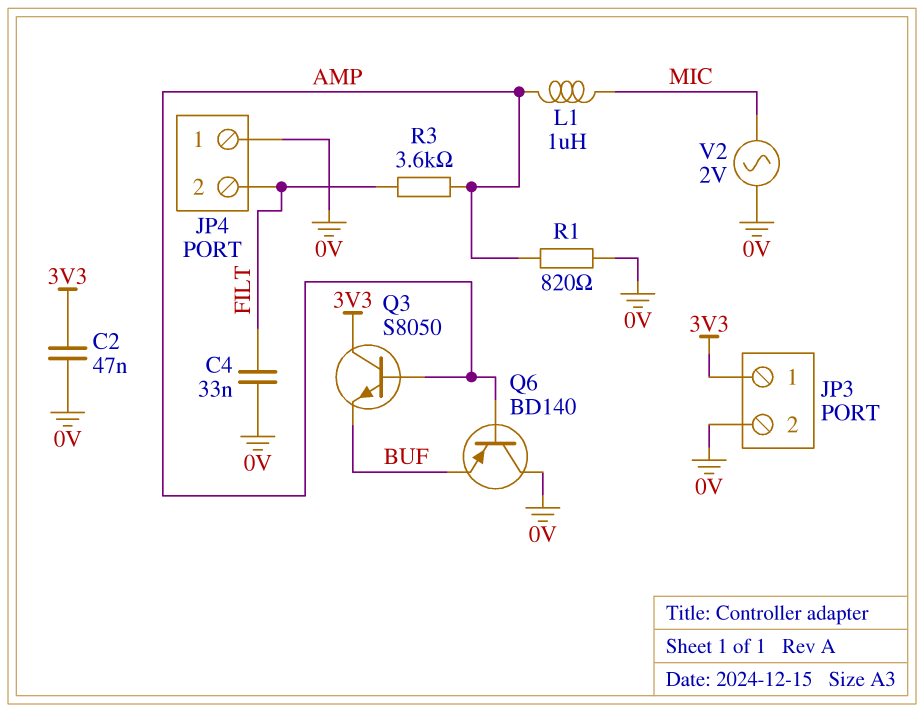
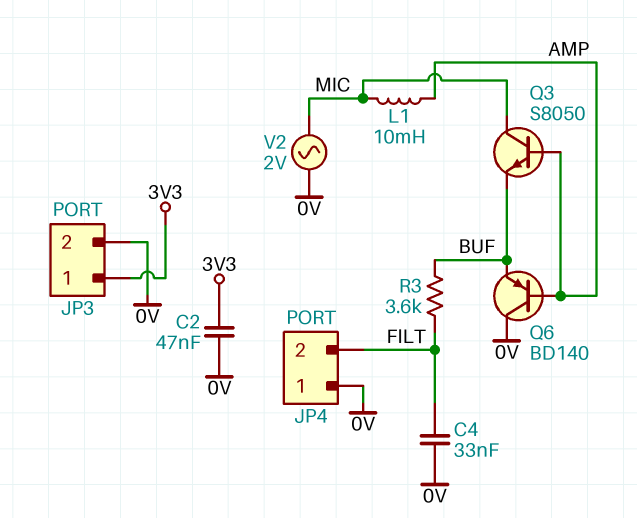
L1: 1uH (AMP, MIC) -> 10mH (AMP, MIC)
Q3: NPN S8050 (B AMP, C 3V3, E BUF) -> NPN S8050 (B AMP, C MIC, E BUF)
R1: 820 (0V, AMP) -> none
R3: 3.6k (AMP, FILT) -> 3.6k (BUF, FILT)

